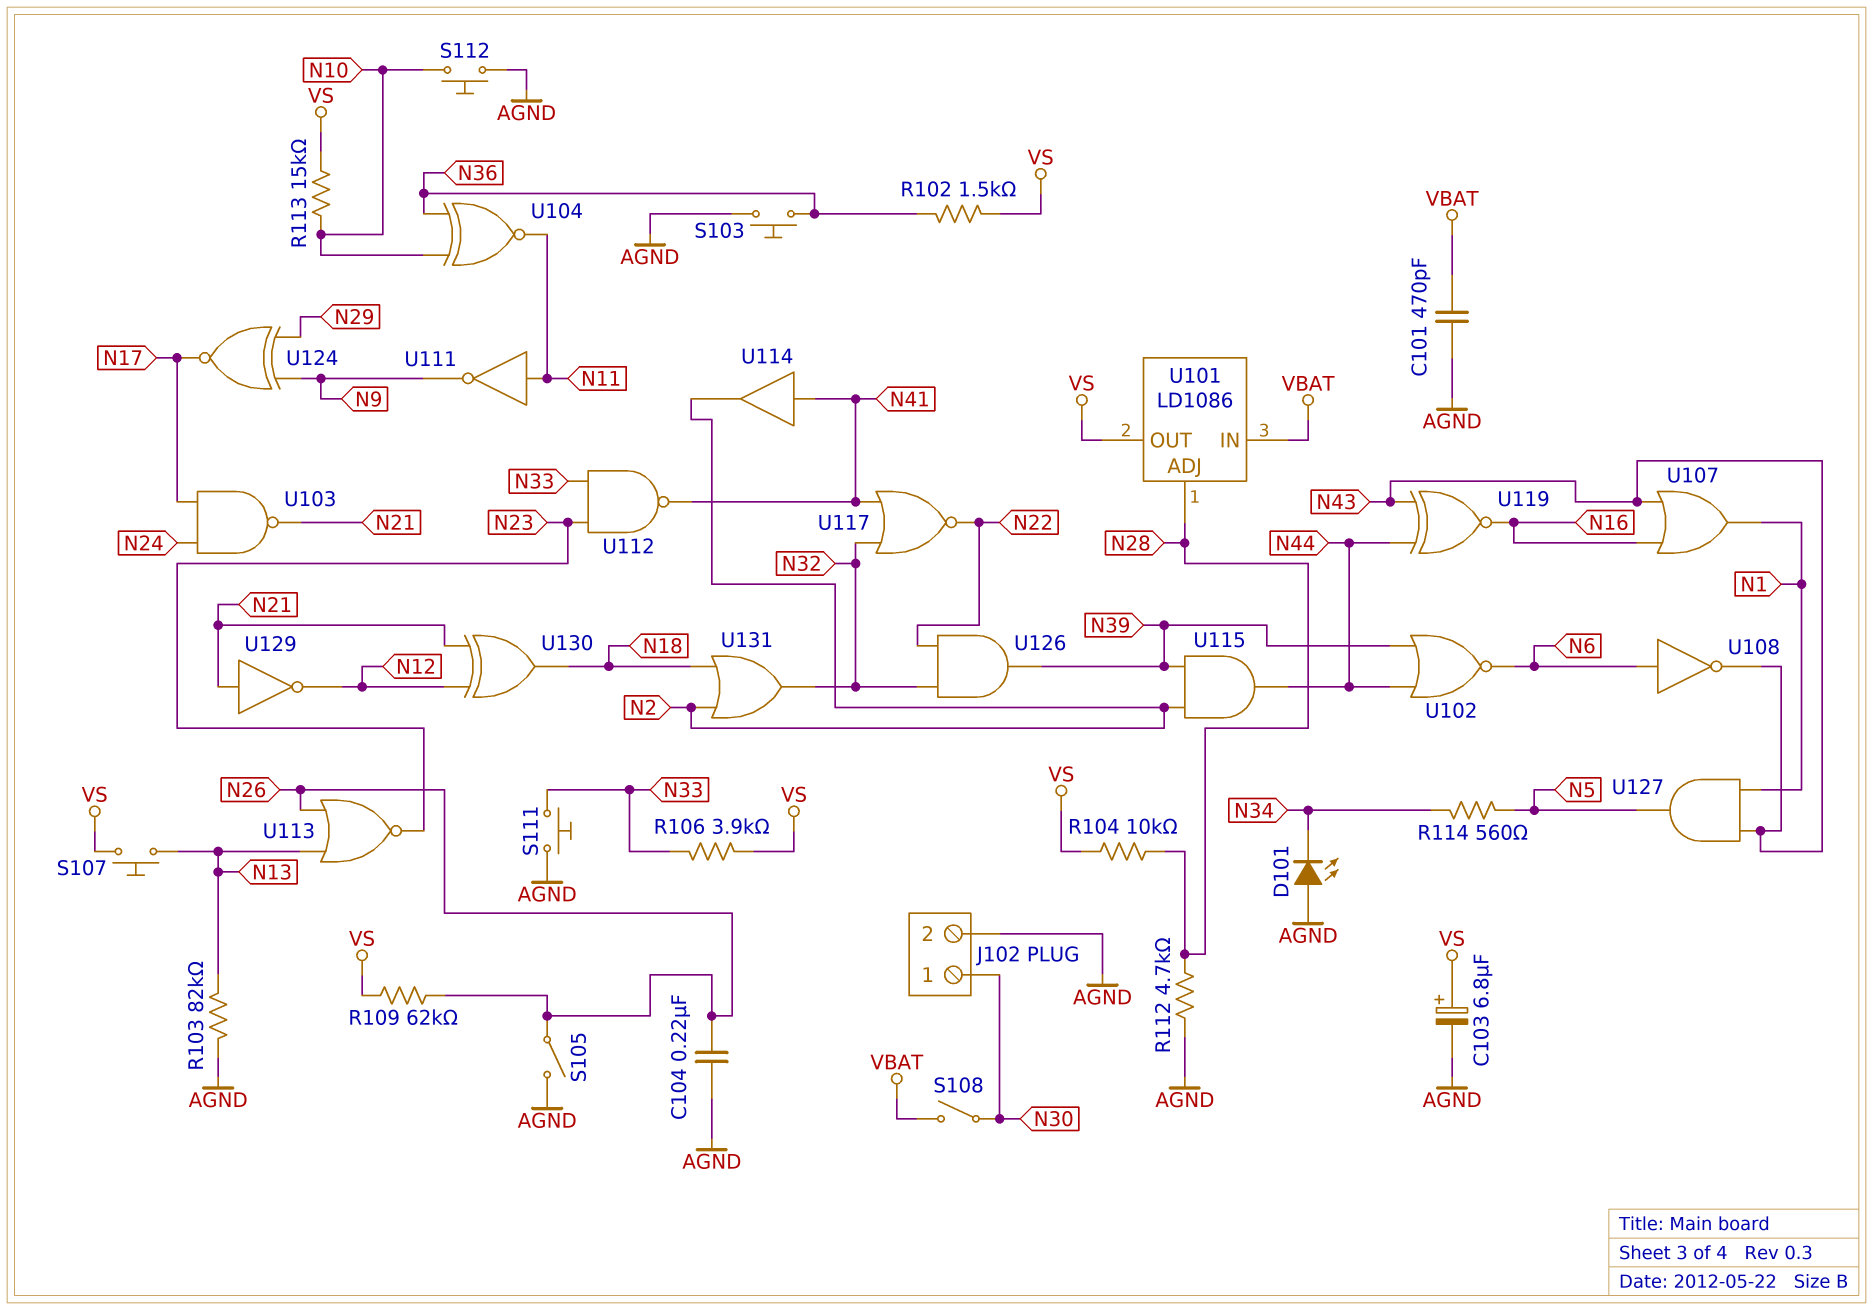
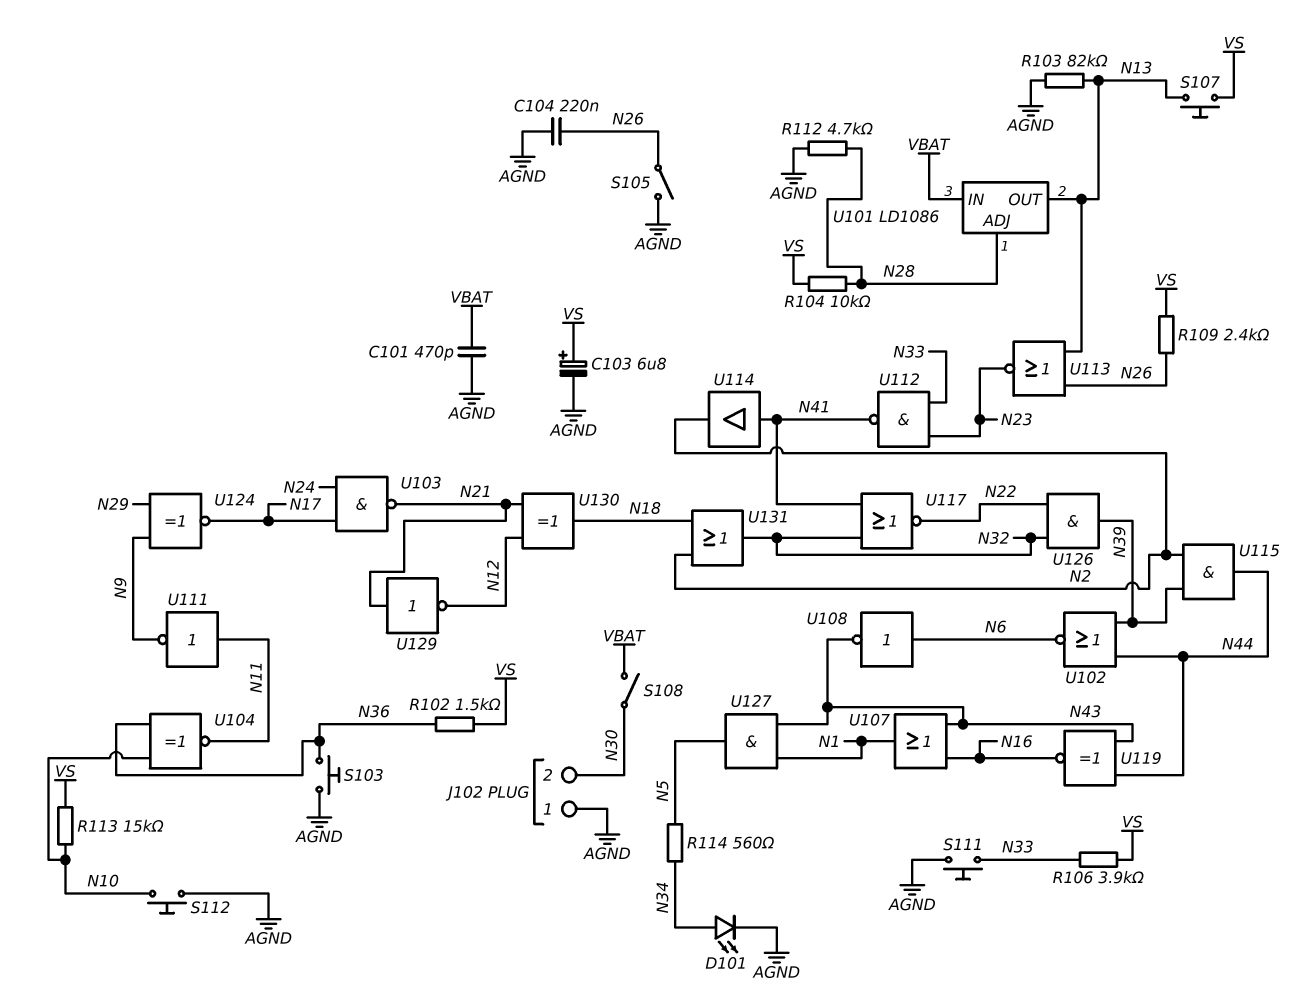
D101: LED (A AGND, K N34) -> LED (A N34, K AGND)
J102 pin 1: N30 -> AGND
J102 pin 2: AGND -> N30
R109: 62k (N26, VS) -> 2.4k (N26, VS)
U101 pin OUT: VS -> N13

